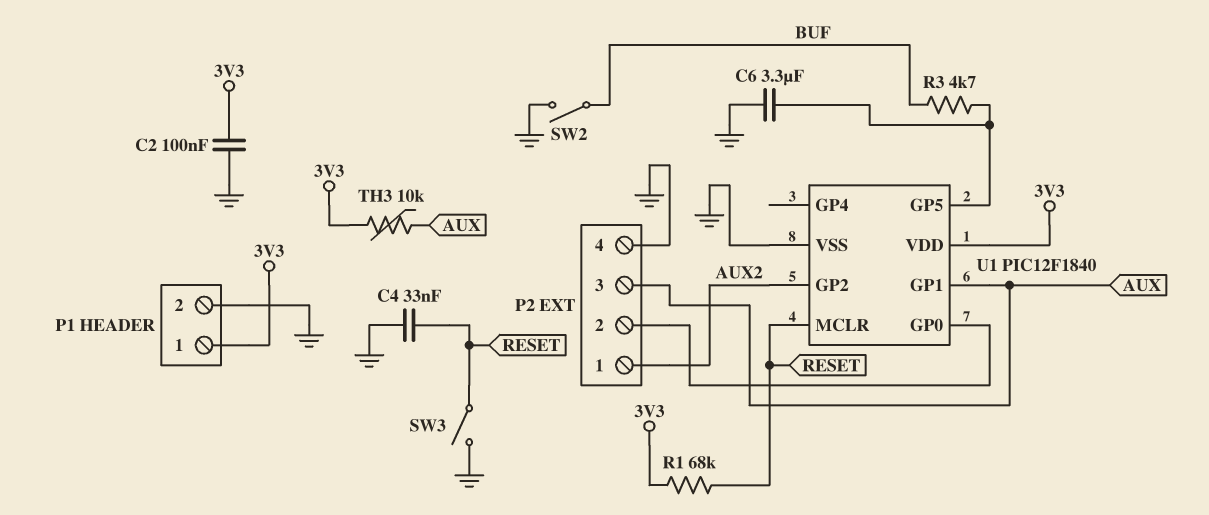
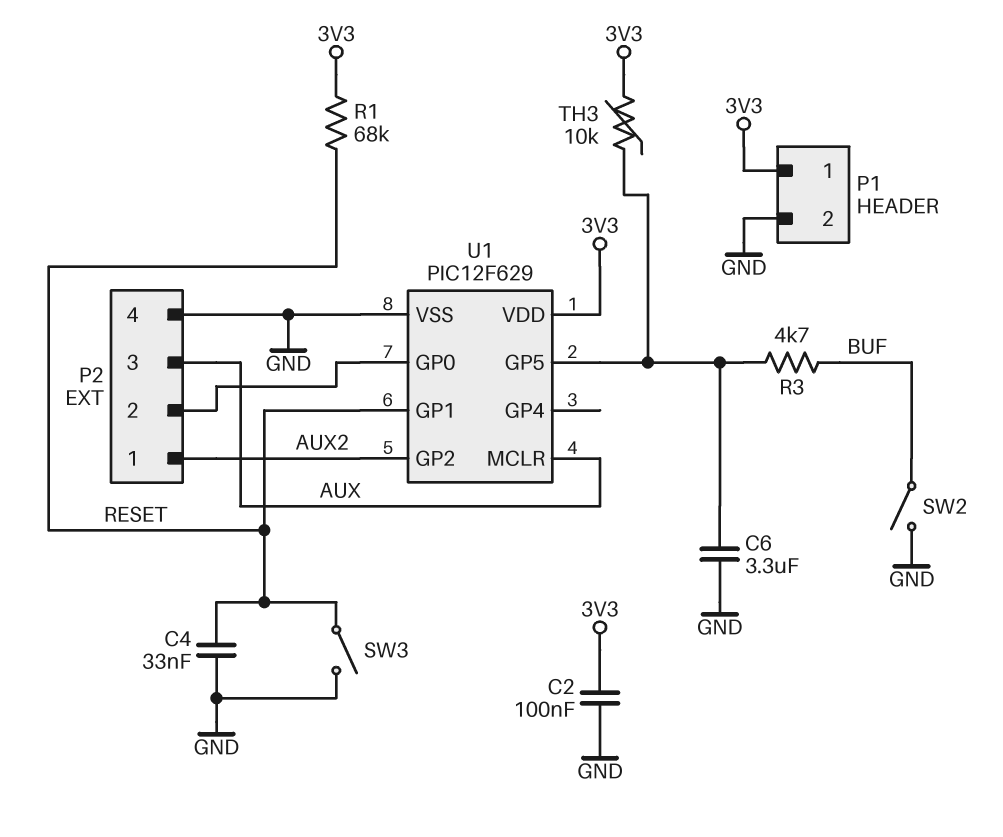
TH3: 10k (3V3, AUX) -> 10k (3V3, U1/GP5)
U1: PIC12F1840 -> PIC12F629
U1 pin GP1: AUX -> RESET
U1 pin MCLR: RESET -> AUX

